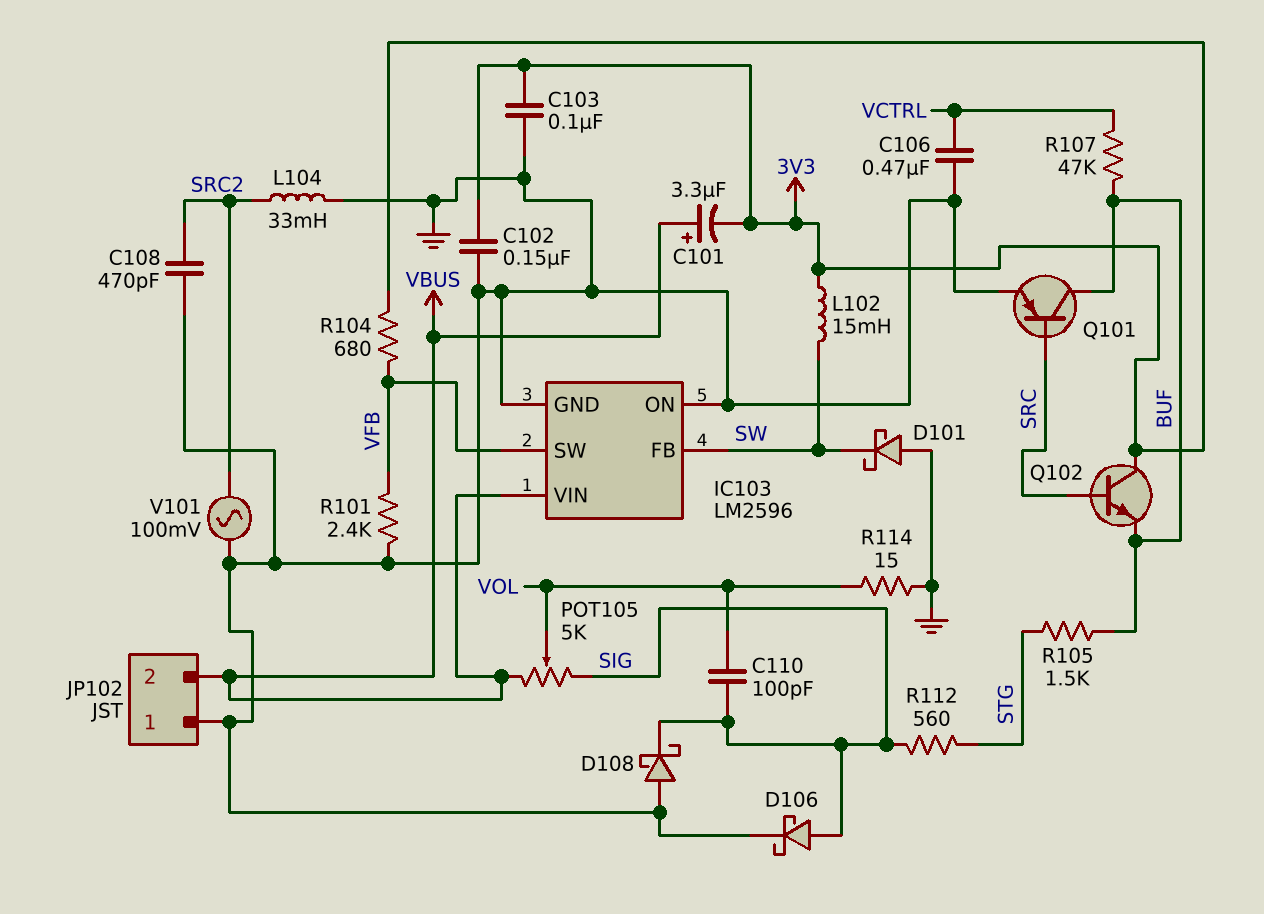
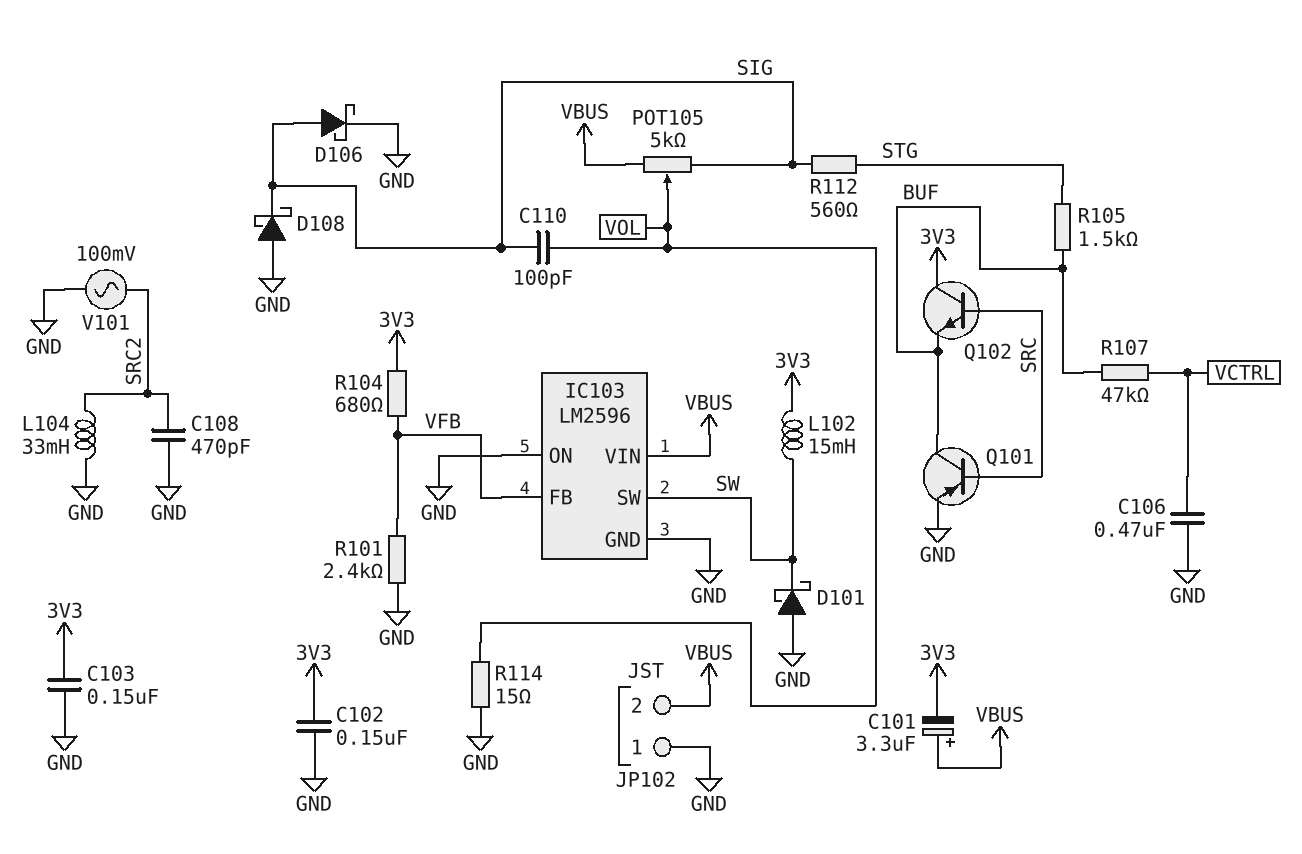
C103: 100nF (3V3, GND) -> 150nF (3V3, GND)
IC103 pin FB: SW -> VFB
IC103 pin SW: VFB -> SW

